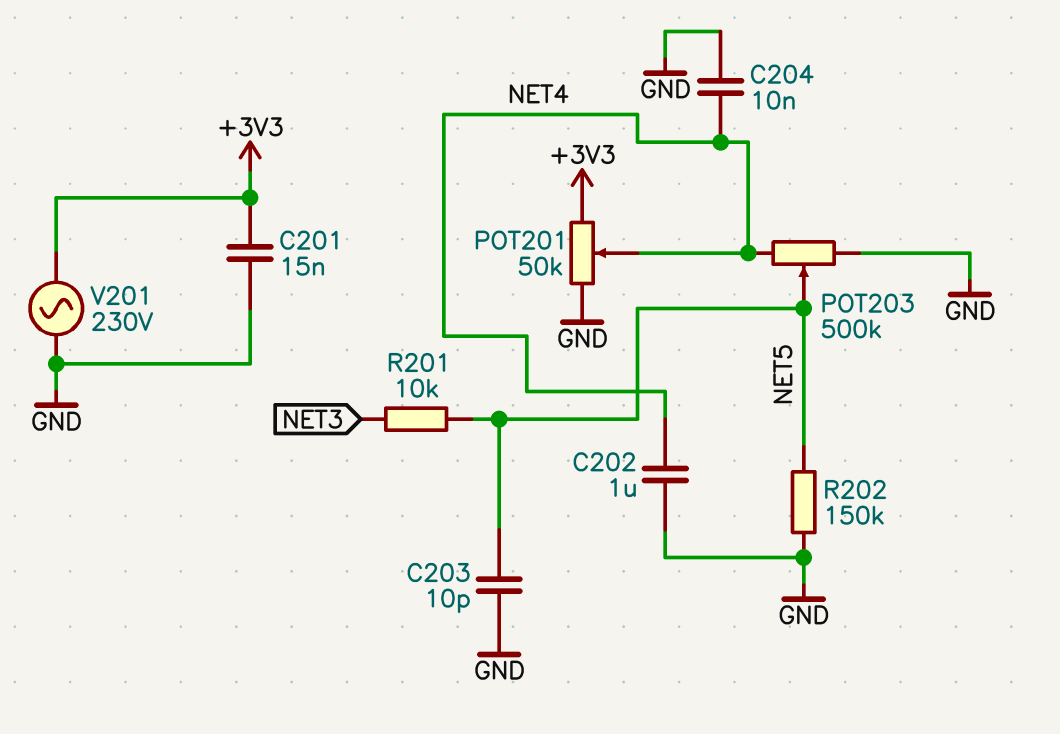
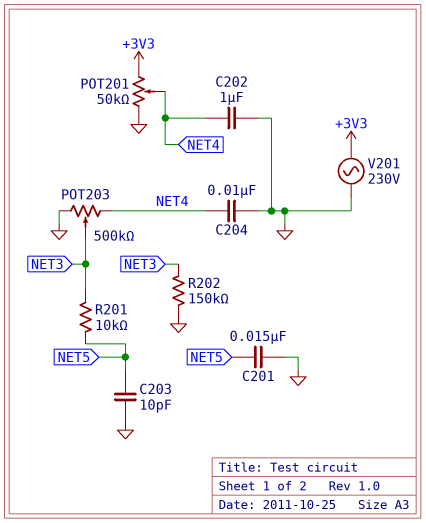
C201: 15nF (+3V3, GND) -> 15nF (GND, NET5)
POT203: 500k (GND, NET4, wiper NET5) -> 500k (GND, NET4, wiper NET3)
R202: 150k (GND, NET5) -> 150k (GND, NET3)

